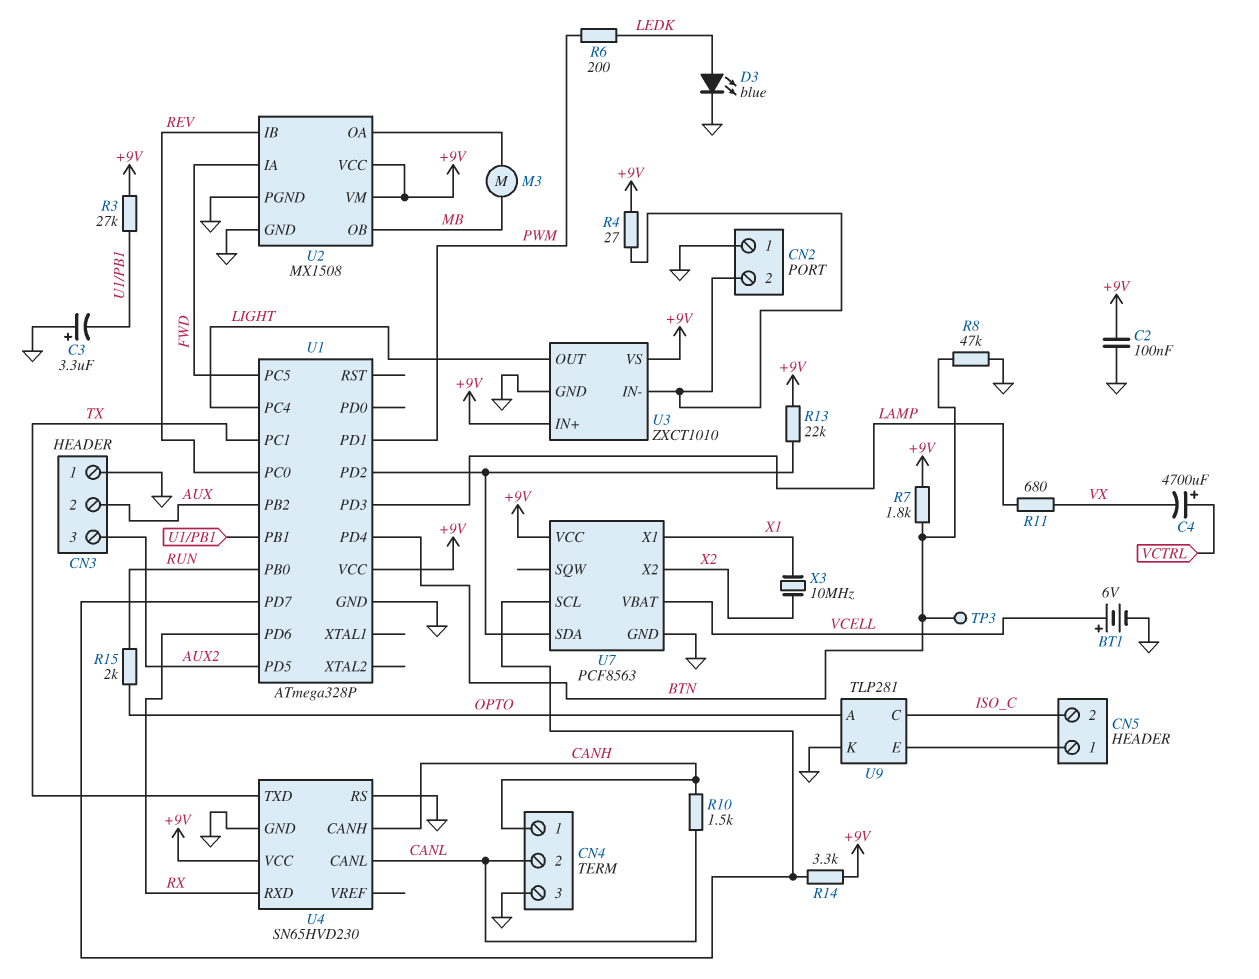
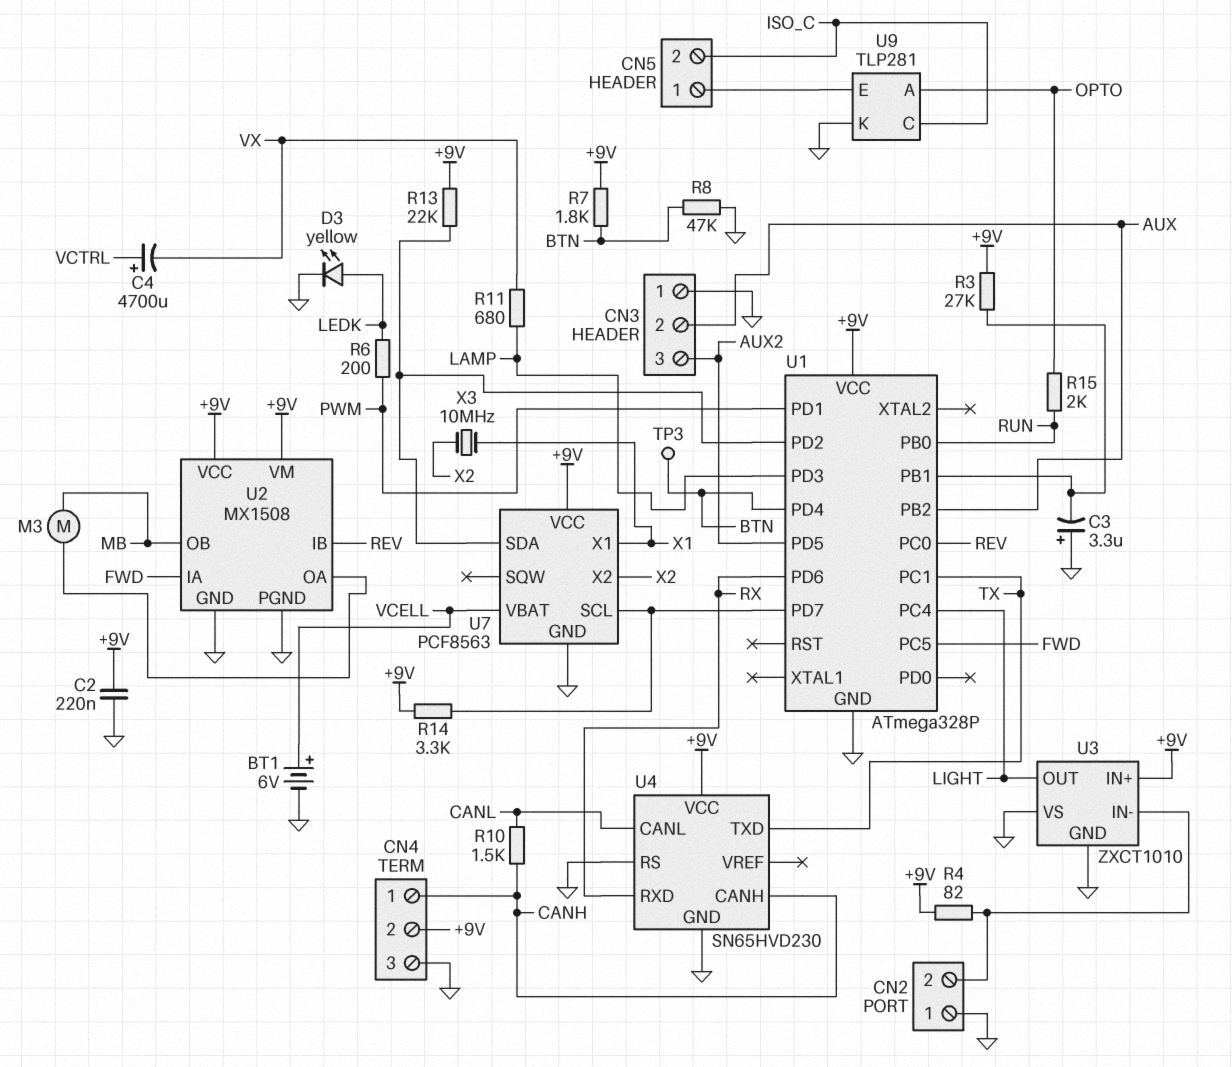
C2: 100nF (+9V, GND) -> 220nF (+9V, GND)
CN4 pin 2: CANL -> +9V
D3: LED blue (A LEDK, K GND) -> LED yellow (A LEDK, K GND)
R4: 27 (+9V, CN2/2) -> 82 (+9V, CN2/2)
U3 pin VS: +9V -> GND

